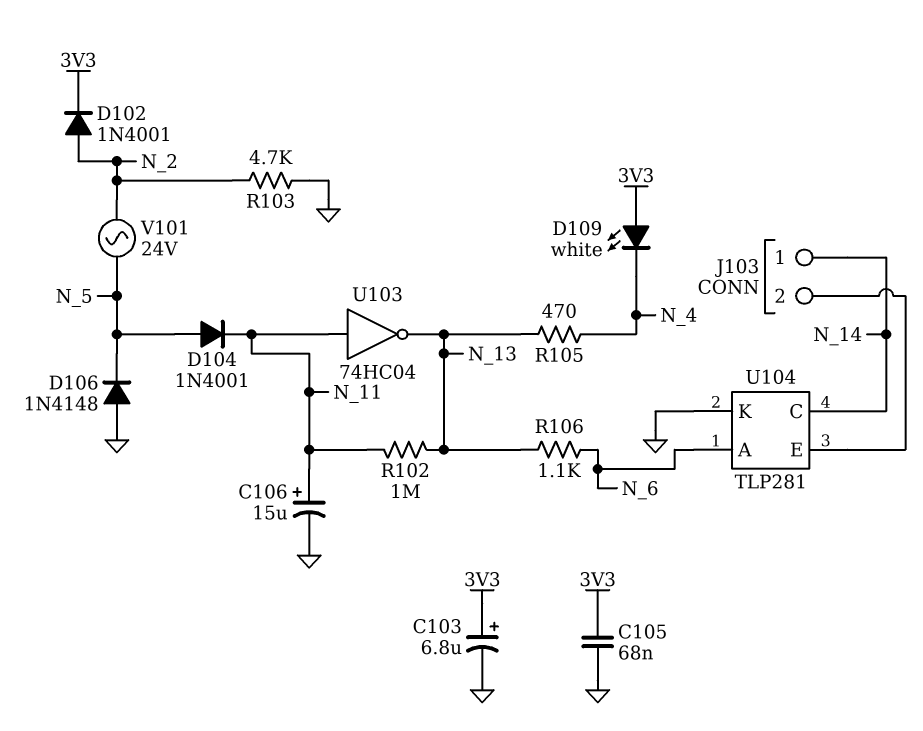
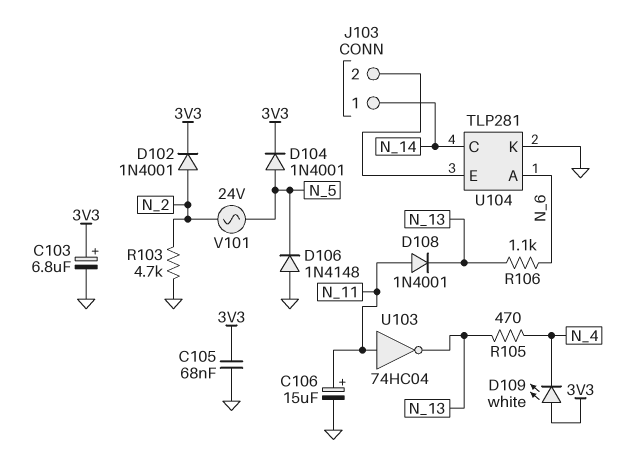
D104: diode 1N4001 (A N_5, K N_11) -> diode 1N4001 (A N_5, K 3V3)
D108: none -> diode 1N4001 (A N_11, K N_13)
R102: 1M (N_11, N_13) -> none

